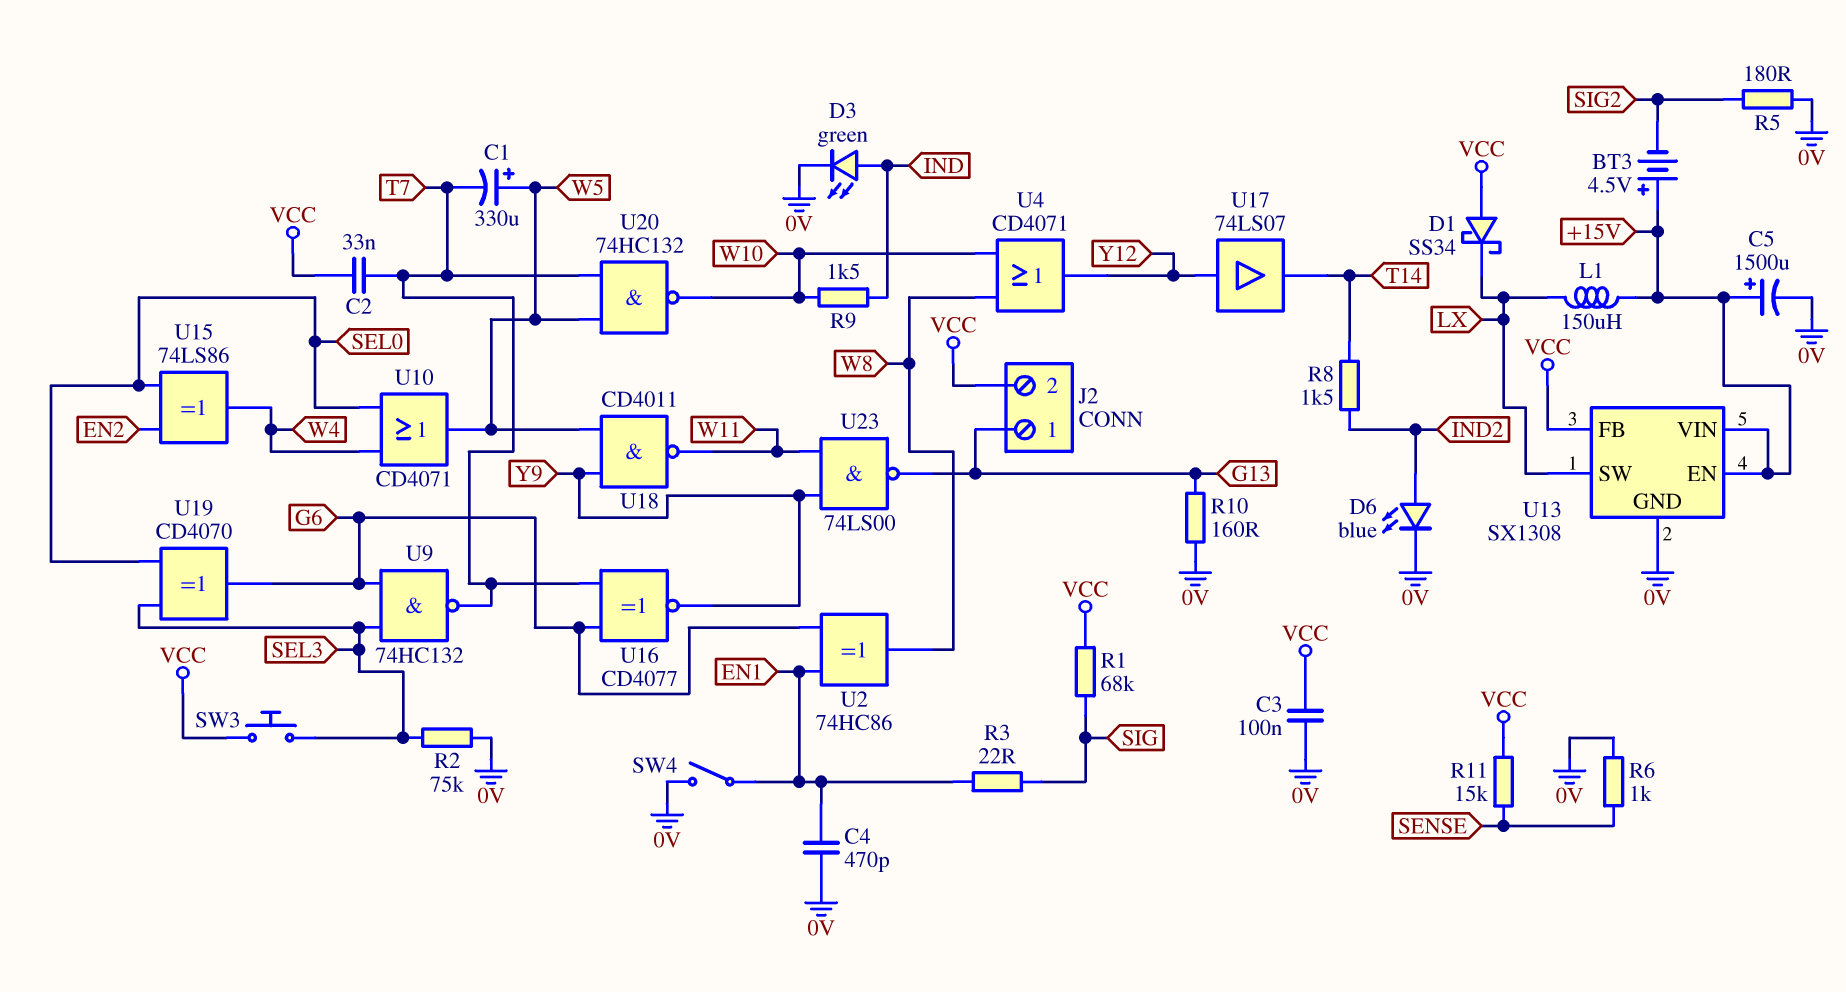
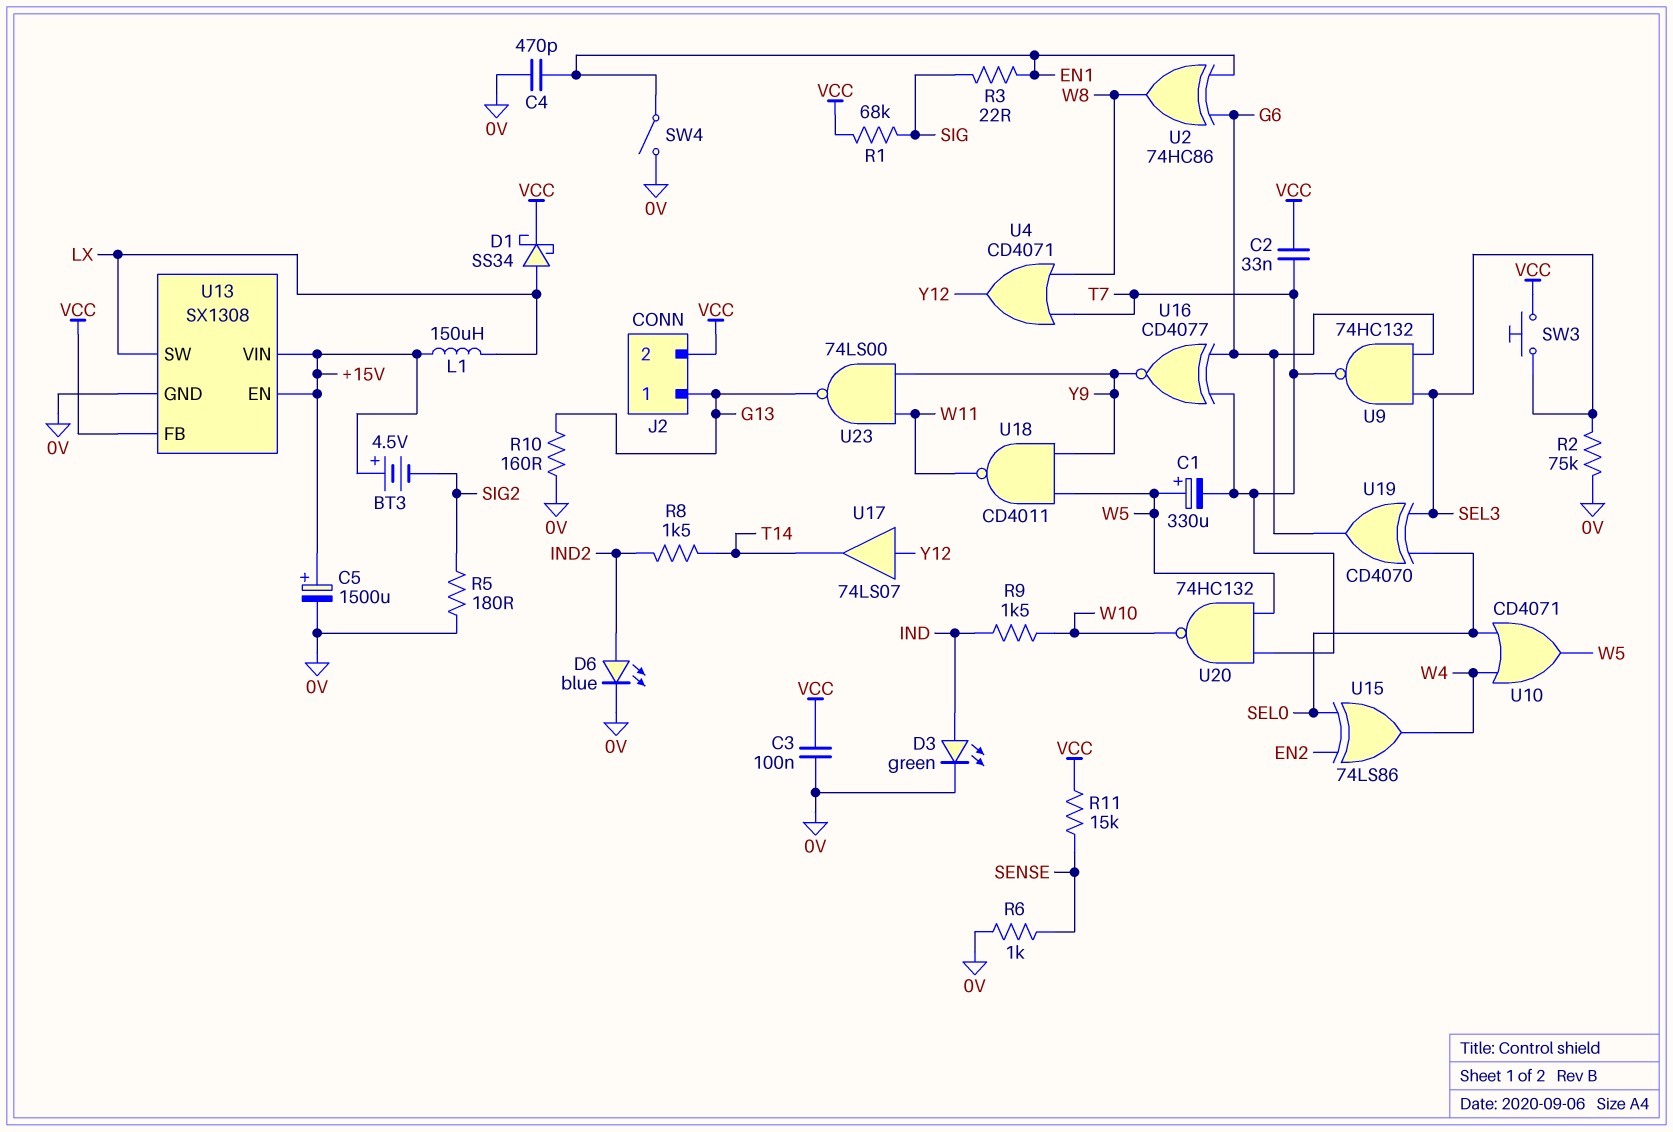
D1: schottky SS34 (A VCC, K LX) -> schottky SS34 (A LX, K VCC)
U4: OR CD4071 (in W8, in W10, out Y12) -> OR CD4071 (in T7, in W8, out Y12)

